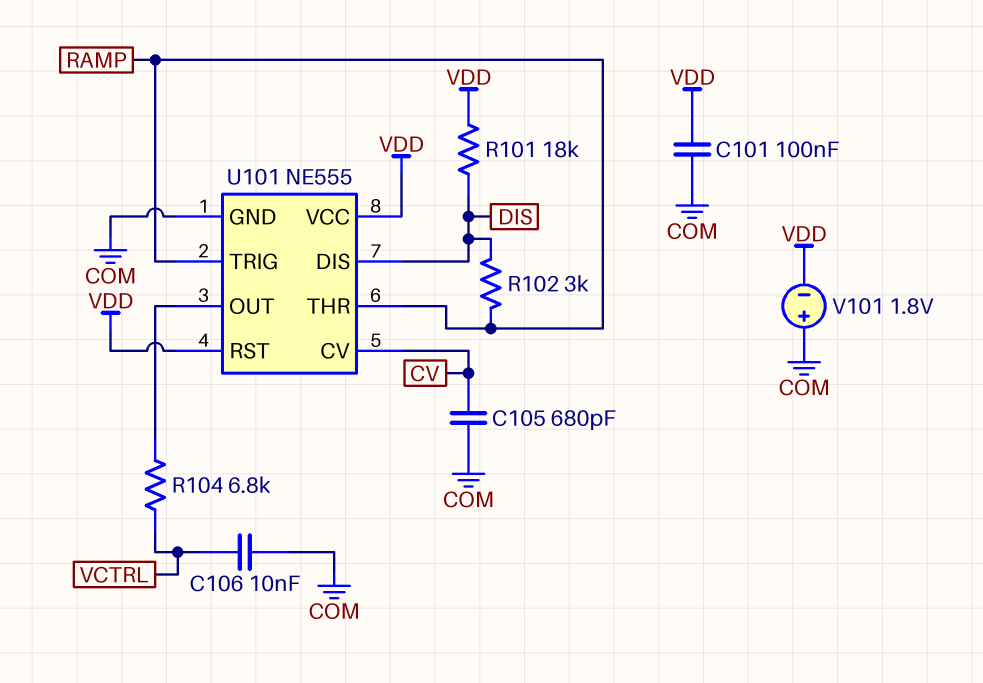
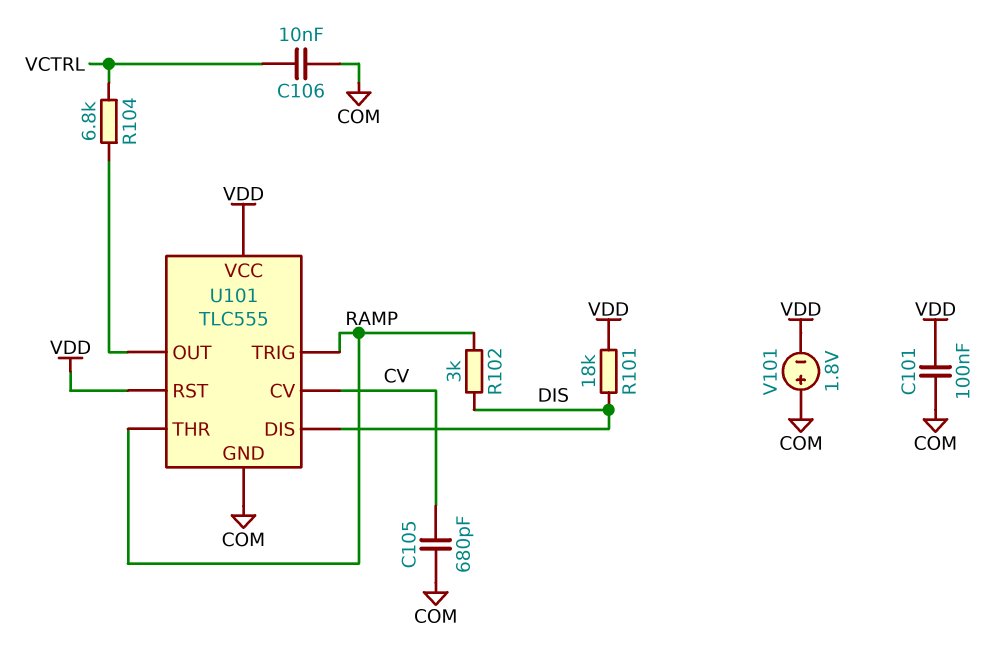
U101: NE555 -> TLC555

